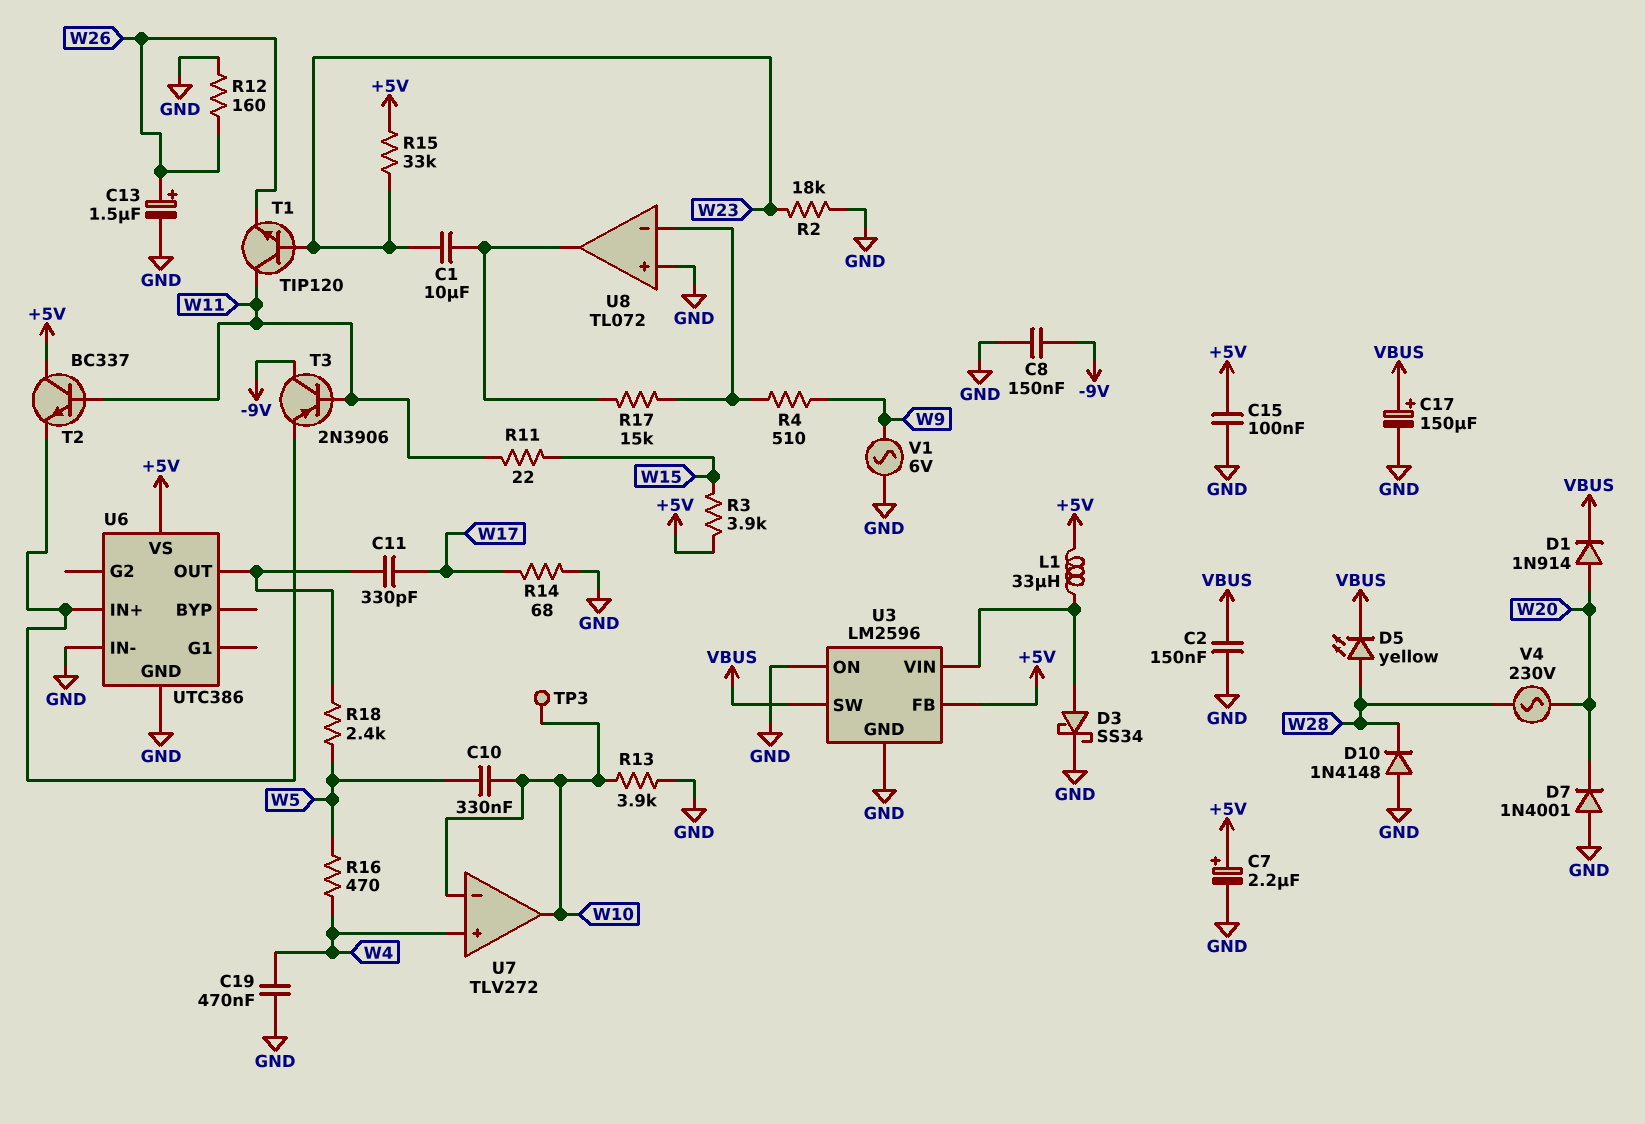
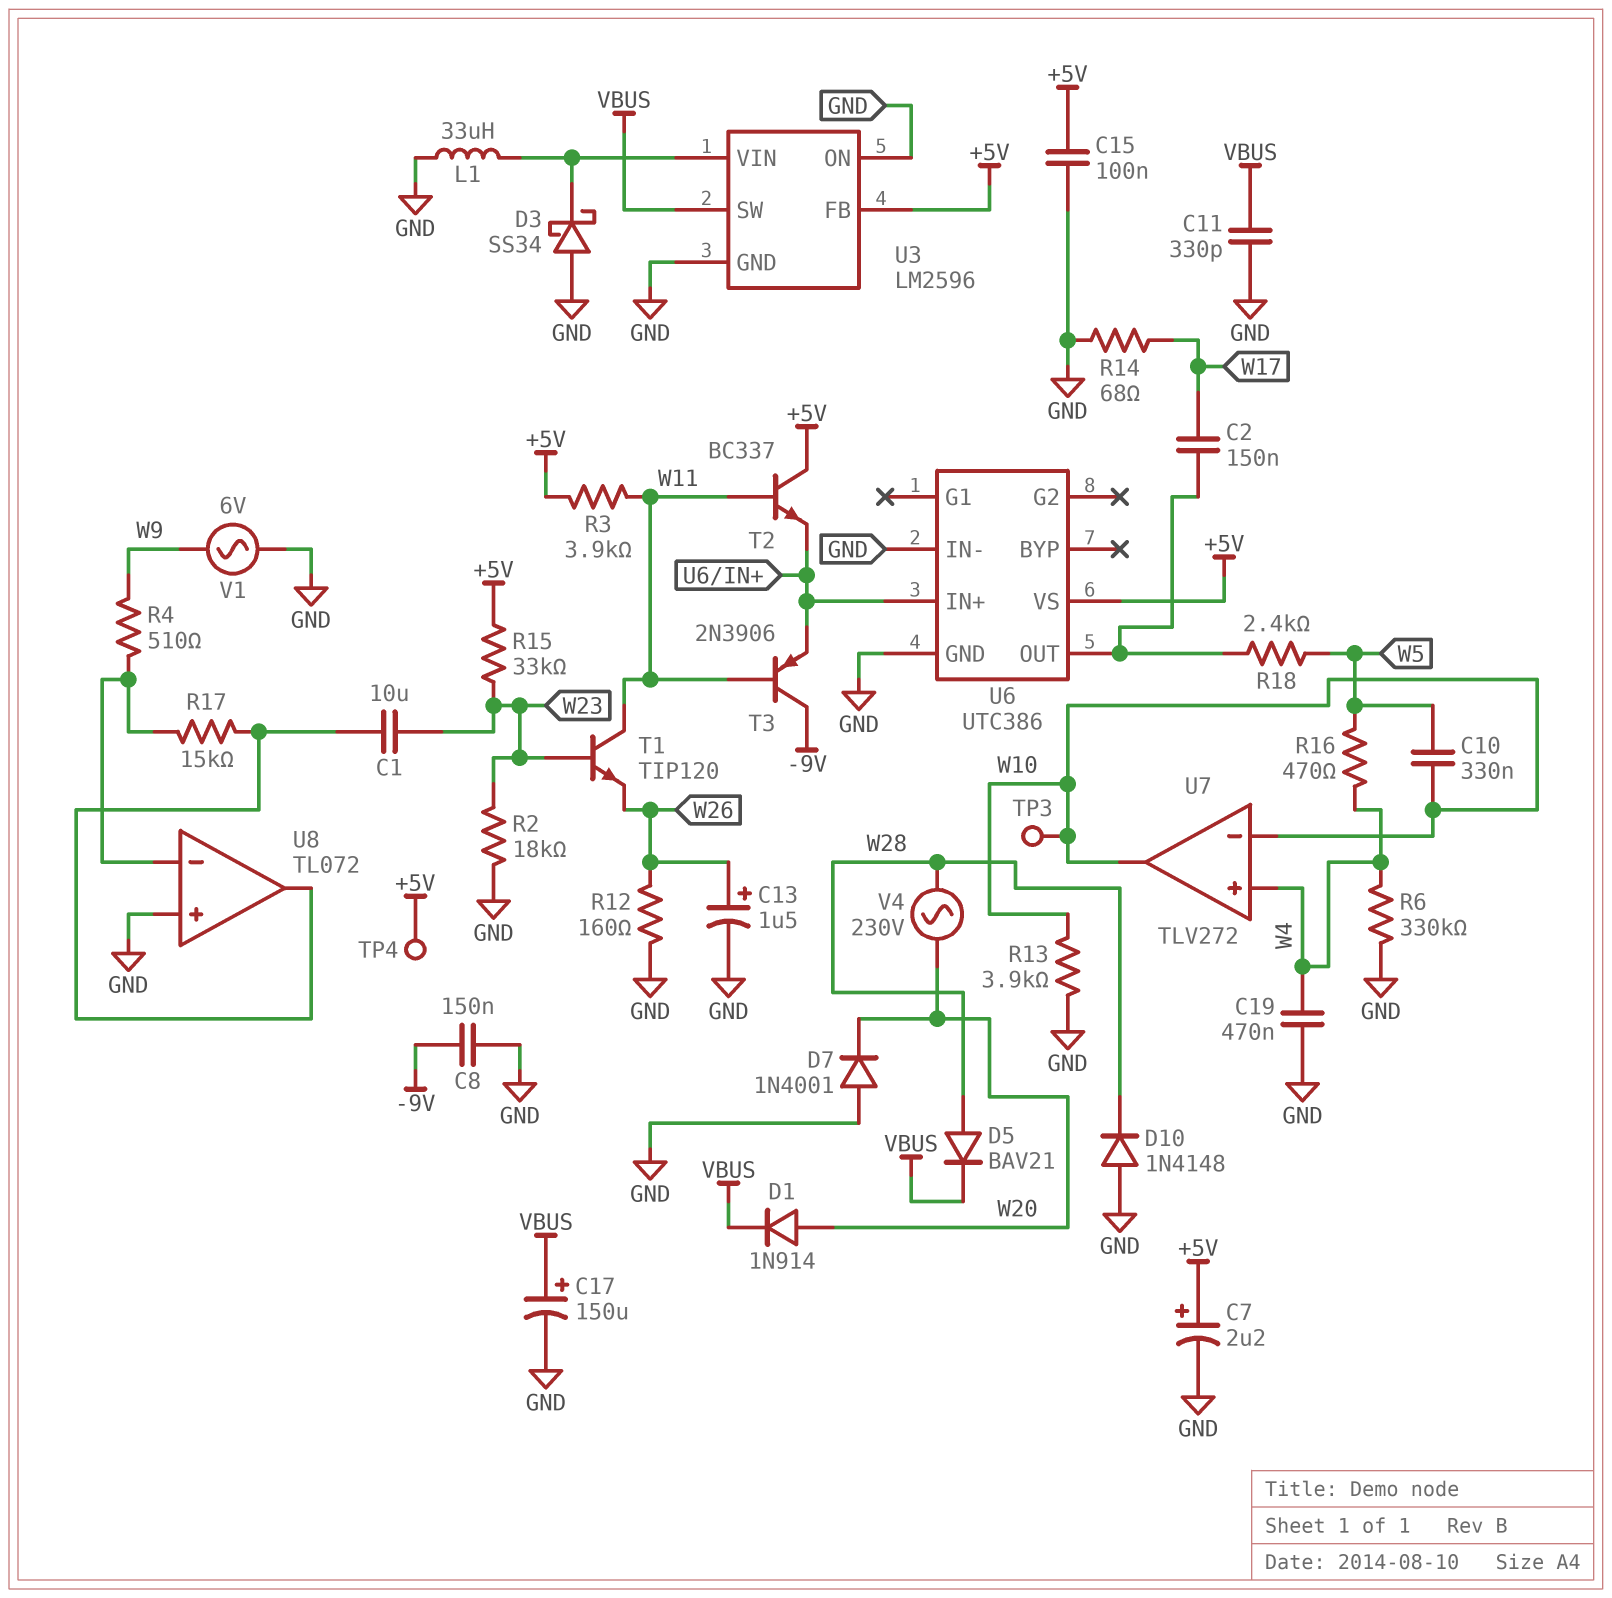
C2: 150nF (GND, VBUS) -> 150nF (U6/OUT, W17)
C11: 330pF (U6/OUT, W17) -> 330pF (GND, VBUS)
D3: schottky SS34 (A U3/VIN, K GND) -> schottky SS34 (A GND, K U3/VIN)
D5: LED yellow (A W28, K VBUS) -> diode BAV21 (A W28, K VBUS)
L1: 33uH (+5V, U3/VIN) -> 33uH (GND, U3/VIN)
R3: 3.9k (+5V, W15) -> 3.9k (+5V, W11)
R6: none -> 330k (GND, W4)
R11: 22 (W11, W15) -> none
TP4: none -> test point (+5V)

